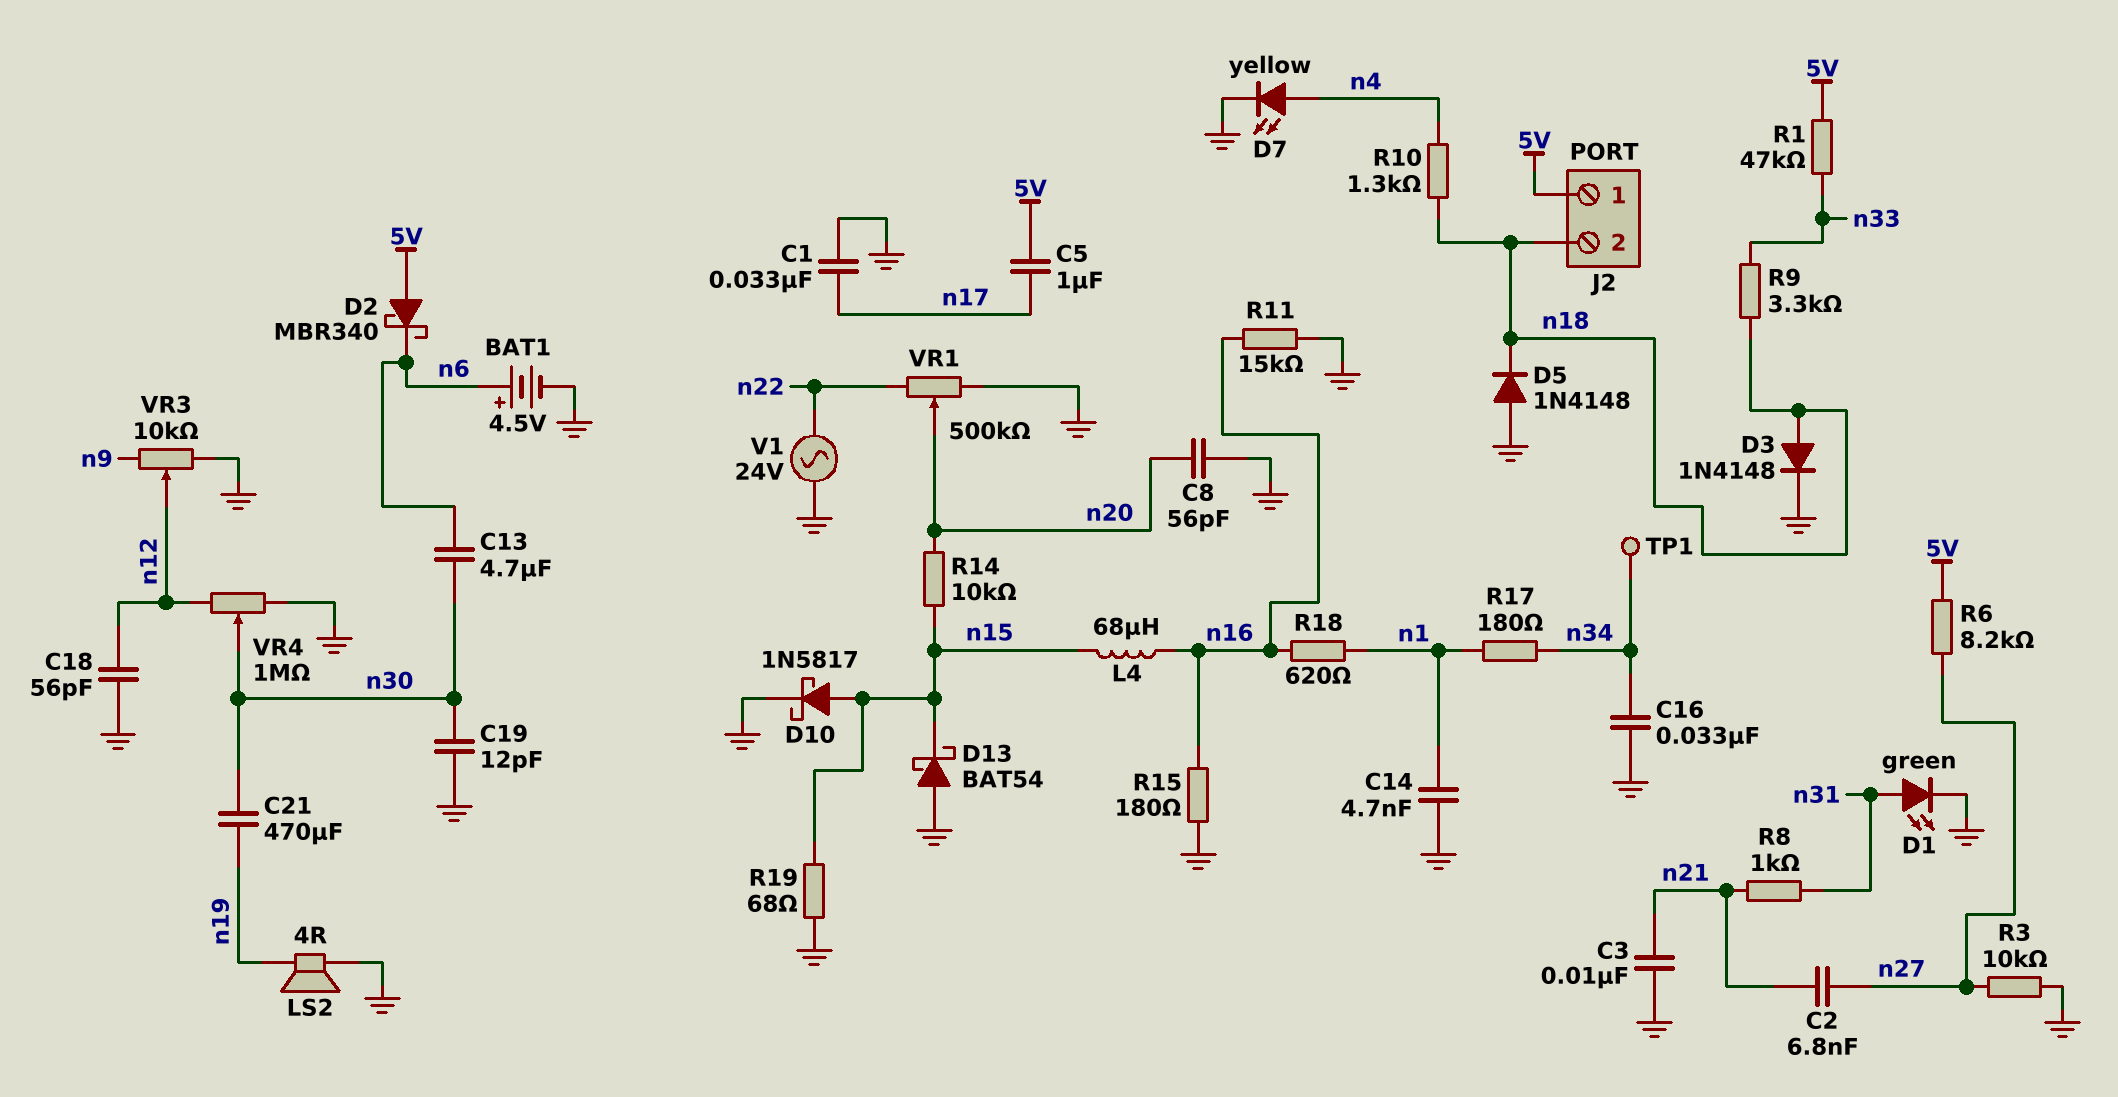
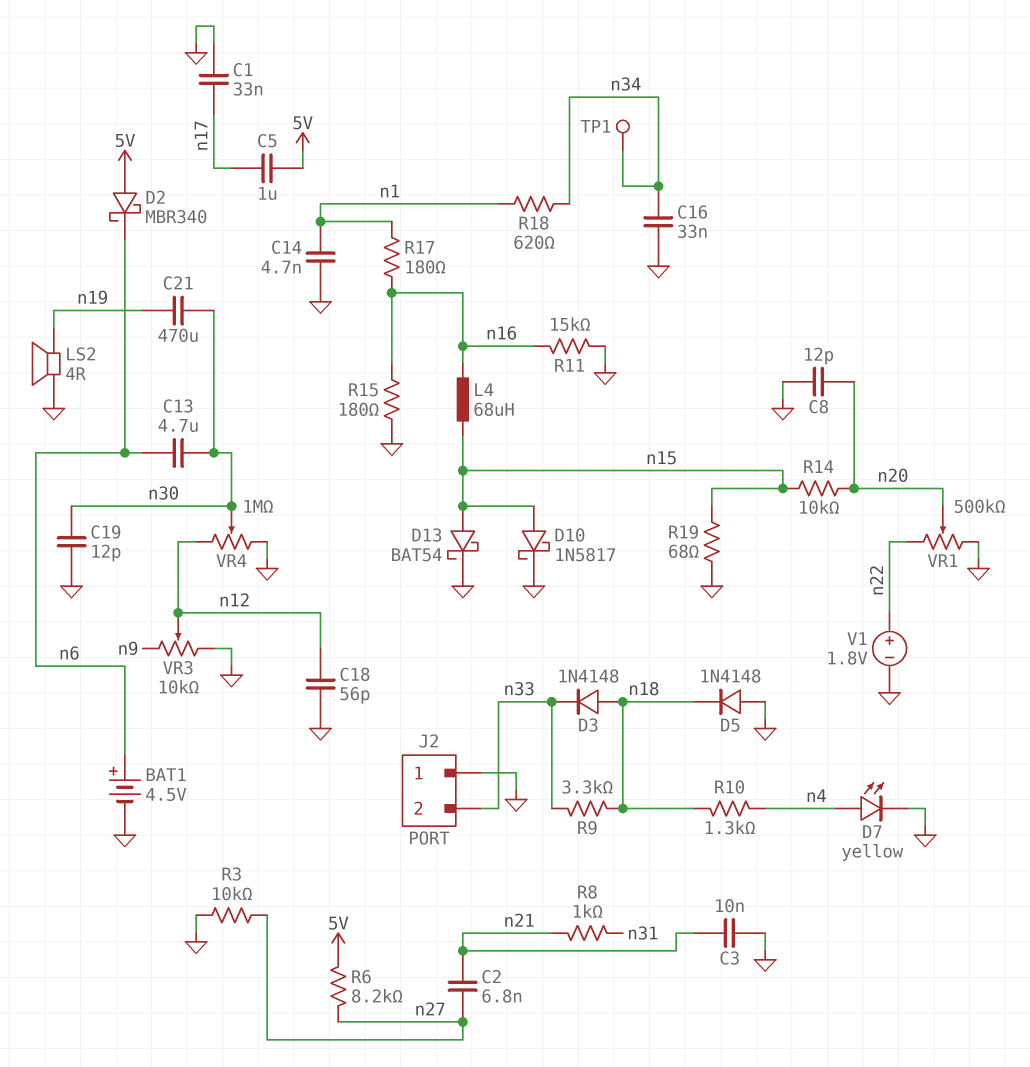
C8: 56pF (GND, n20) -> 12pF (GND, n20)
D1: LED green (A n31, K GND) -> none
D3: diode 1N4148 (A n18, K GND) -> diode 1N4148 (A n18, K n33)
D13: schottky BAT54 (A GND, K n15) -> schottky BAT54 (A n15, K GND)
J2 pin 1: 5V -> GND
J2 pin 2: n18 -> n33
R1: 47k (5V, n33) -> none
R17: 180 (n1, n34) -> 180 (n1, n16)
R18: 620 (n1, n16) -> 620 (n1, n34)
V1: AC 24V (GND, n22) -> 1.8V (plus n22, minus GND)

